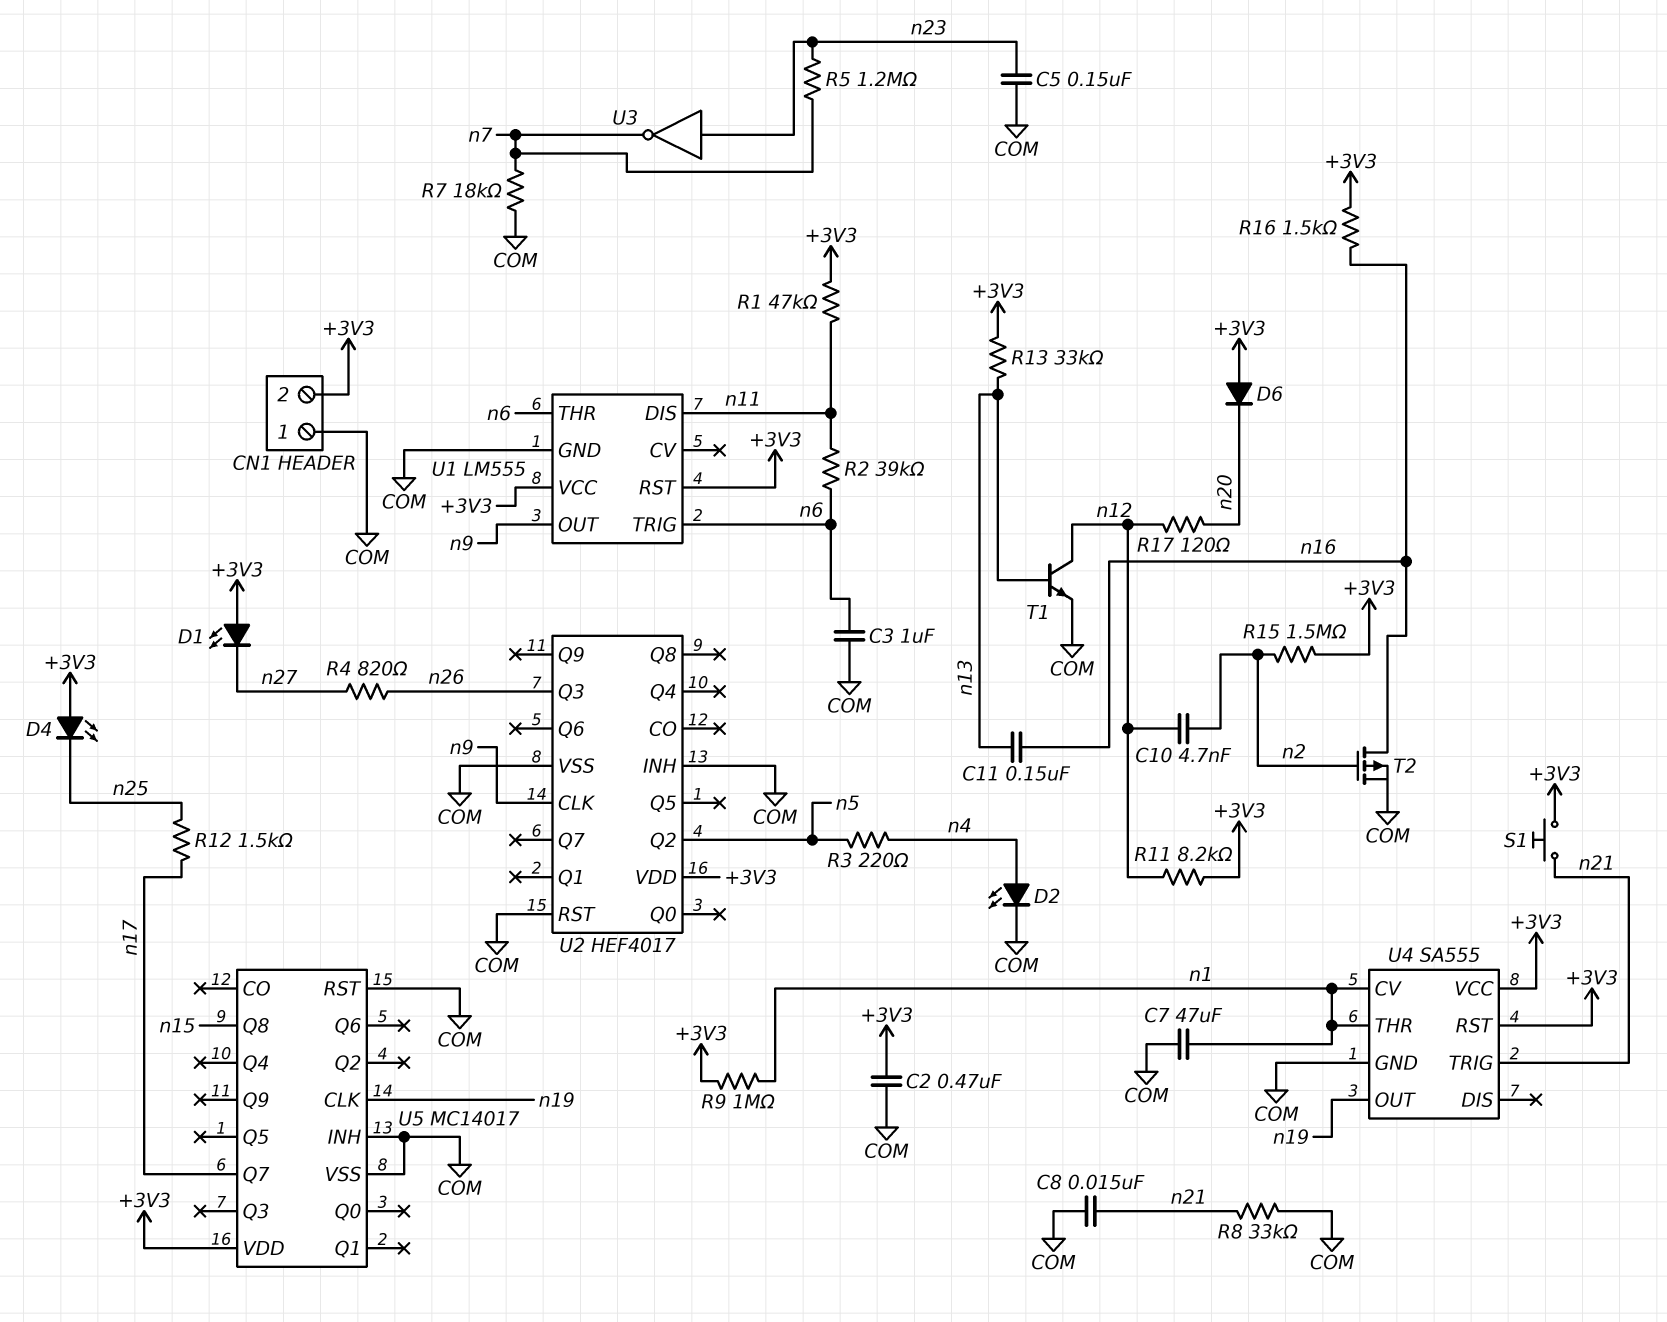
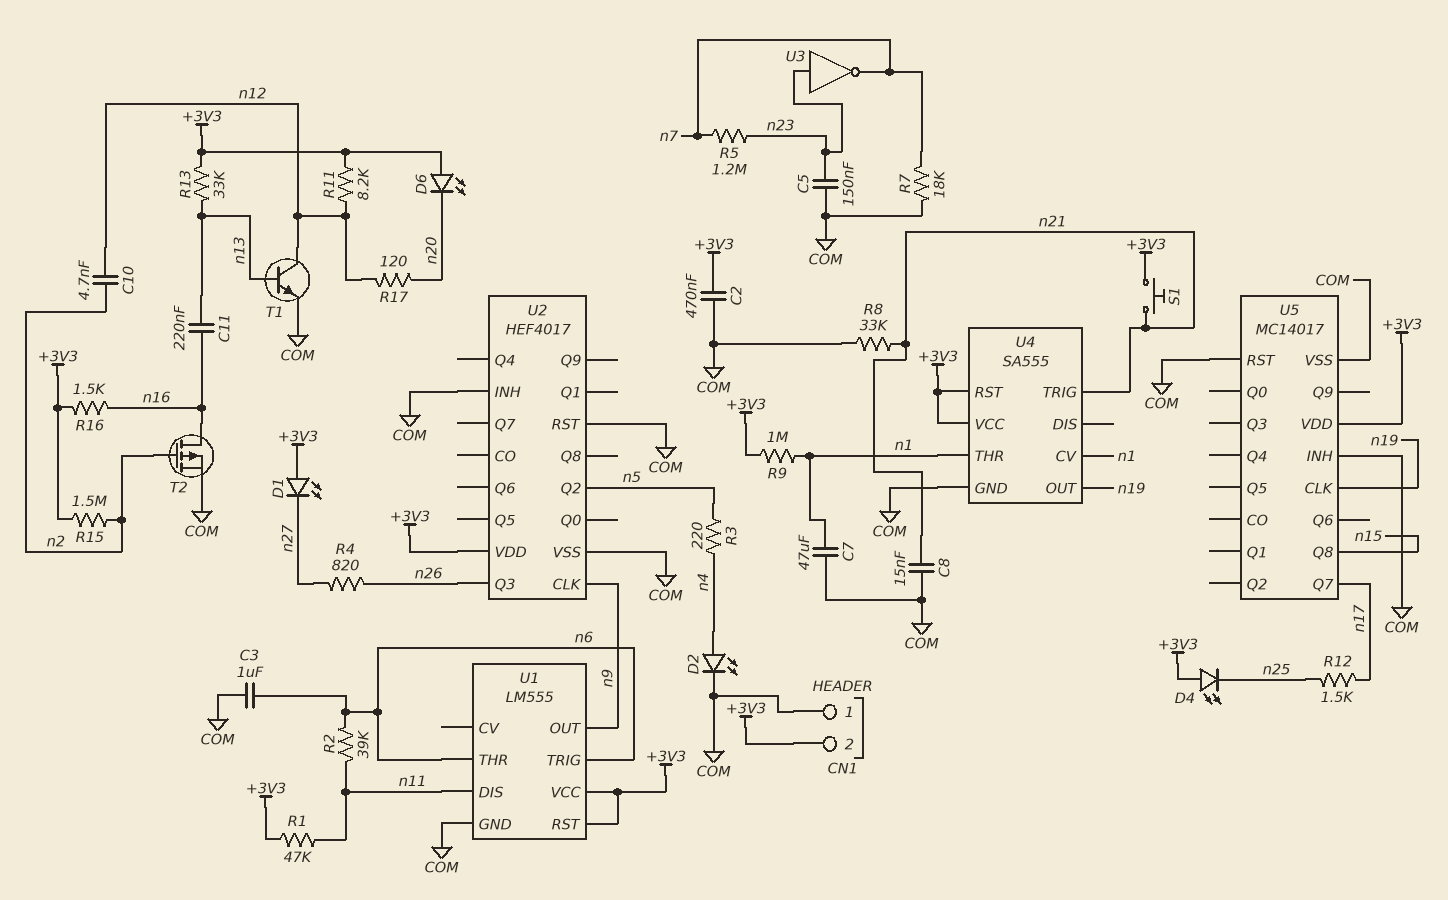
C11: 150nF (n13, n16) -> 220nF (n13, n16)
D6: diode (A +3V3, K n20) -> LED (A +3V3, K n20)

